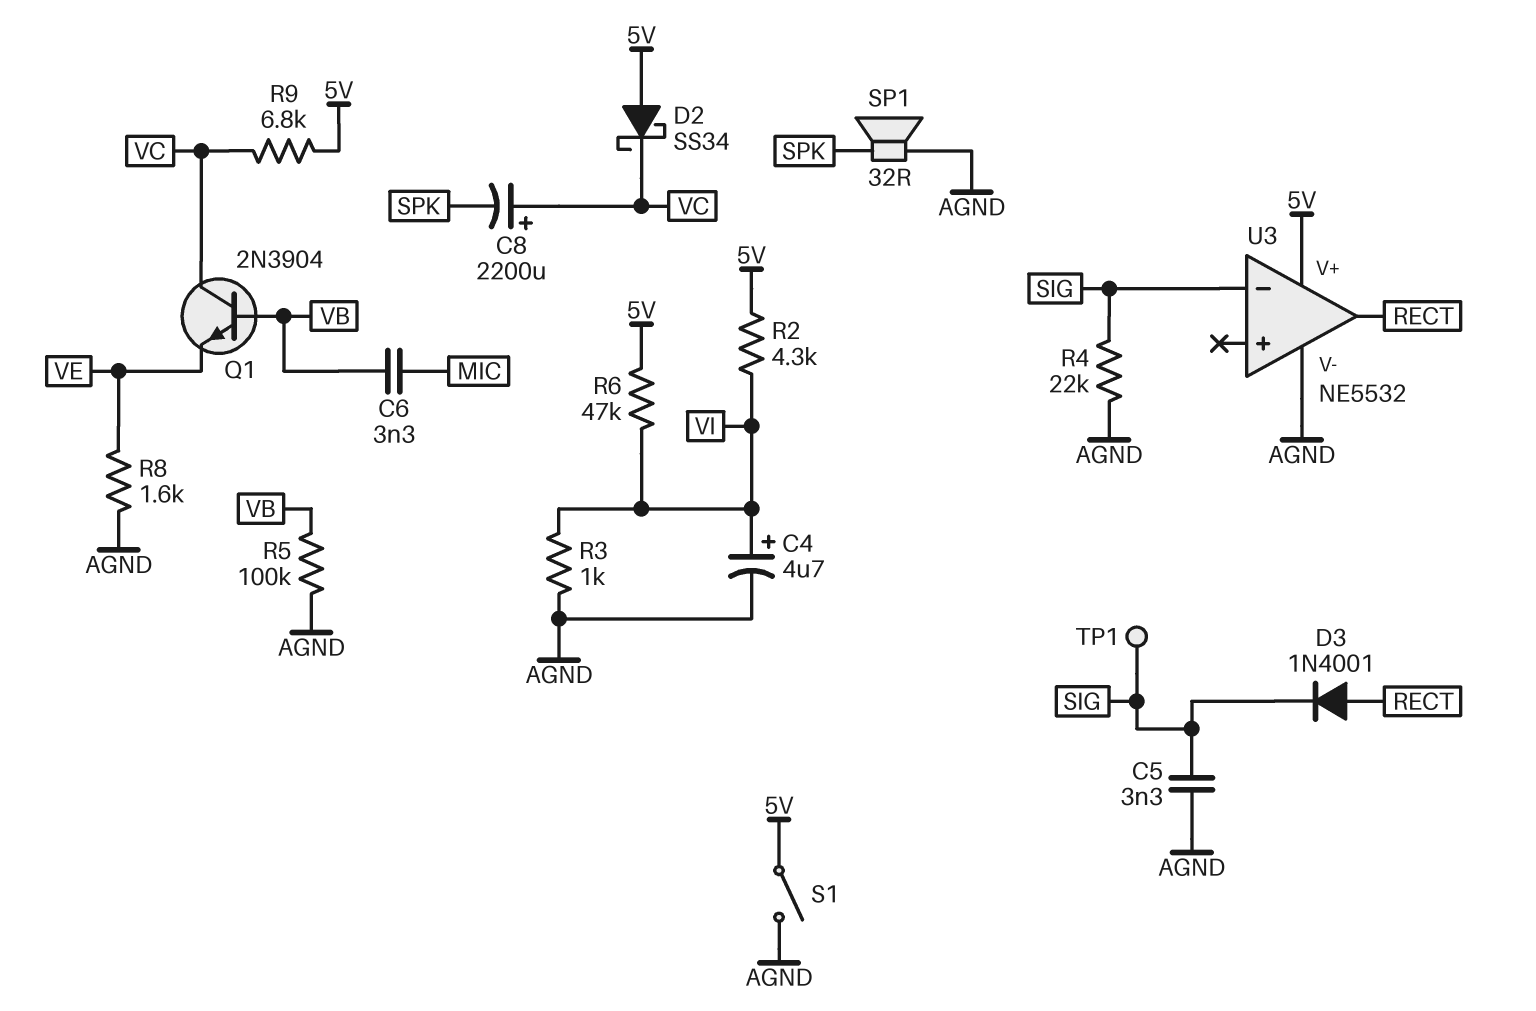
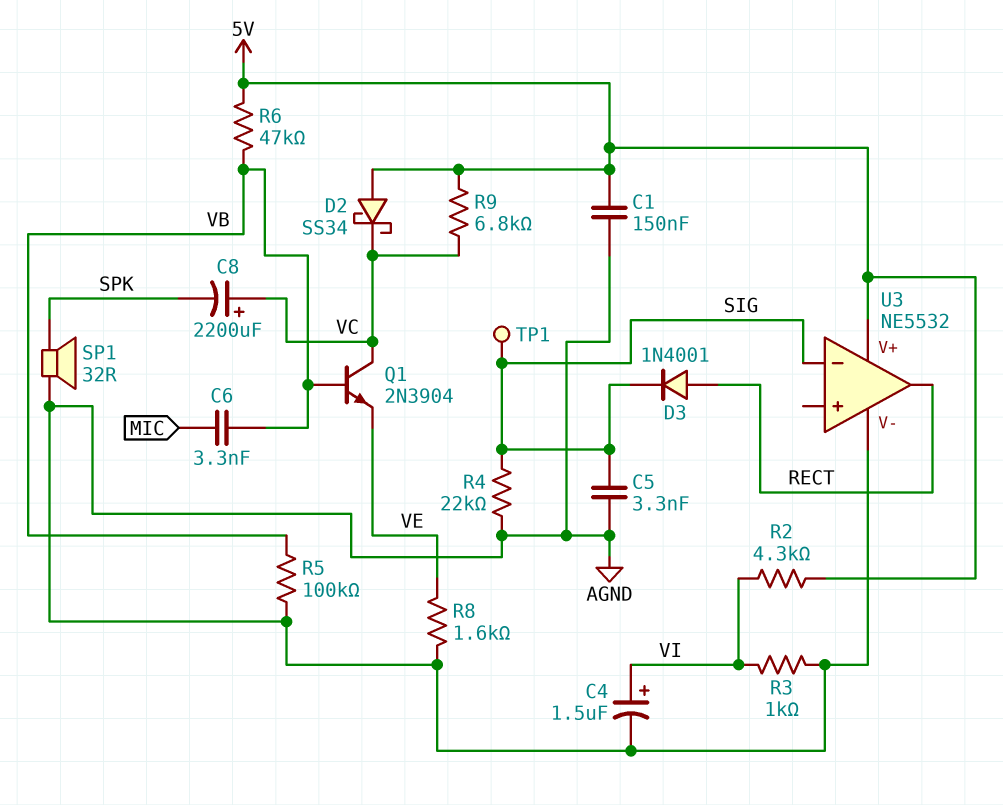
C1: none -> 150nF (5V, AGND)
C4: 4.7uF (plus VI, minus AGND) -> 1.5uF (plus VI, minus AGND)
R6: 47k (5V, VI) -> 47k (5V, VB)
S1: switch (5V, AGND) -> none

